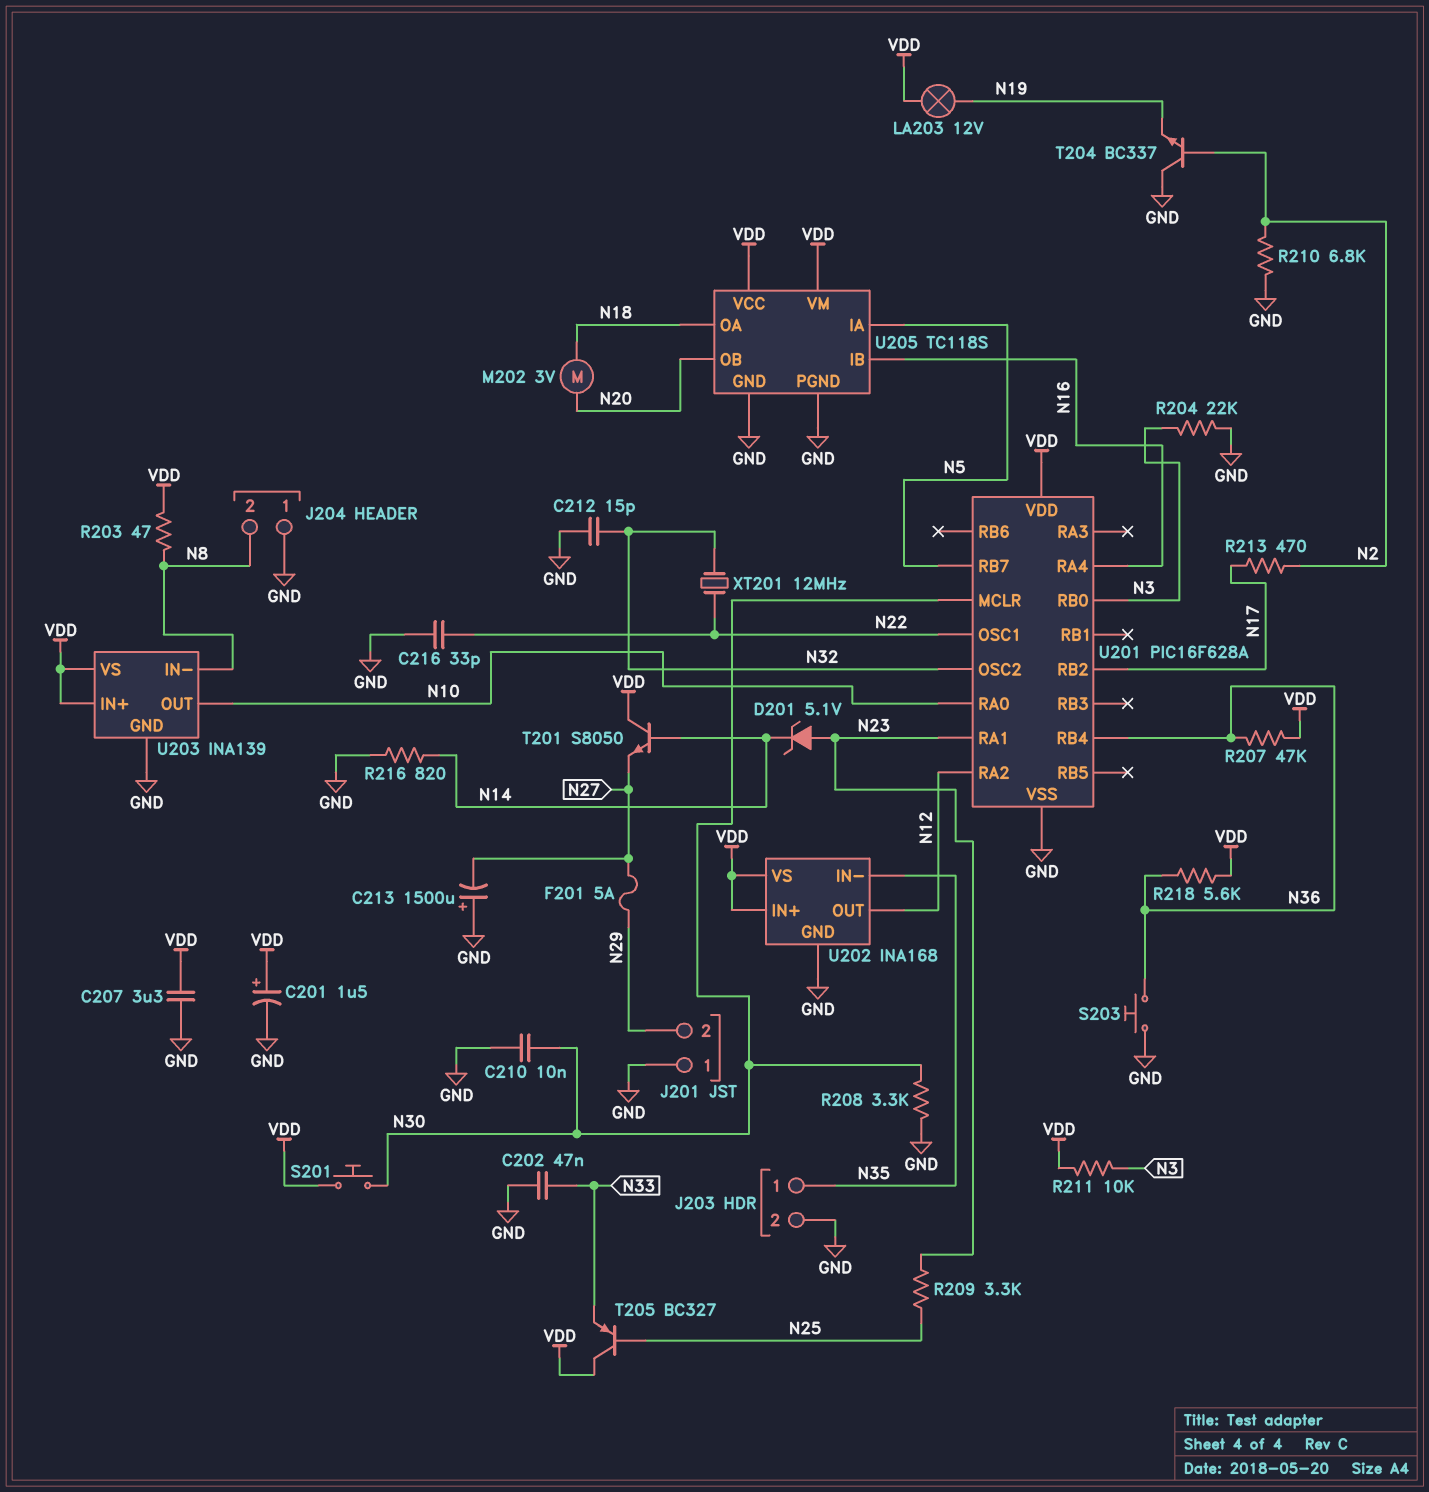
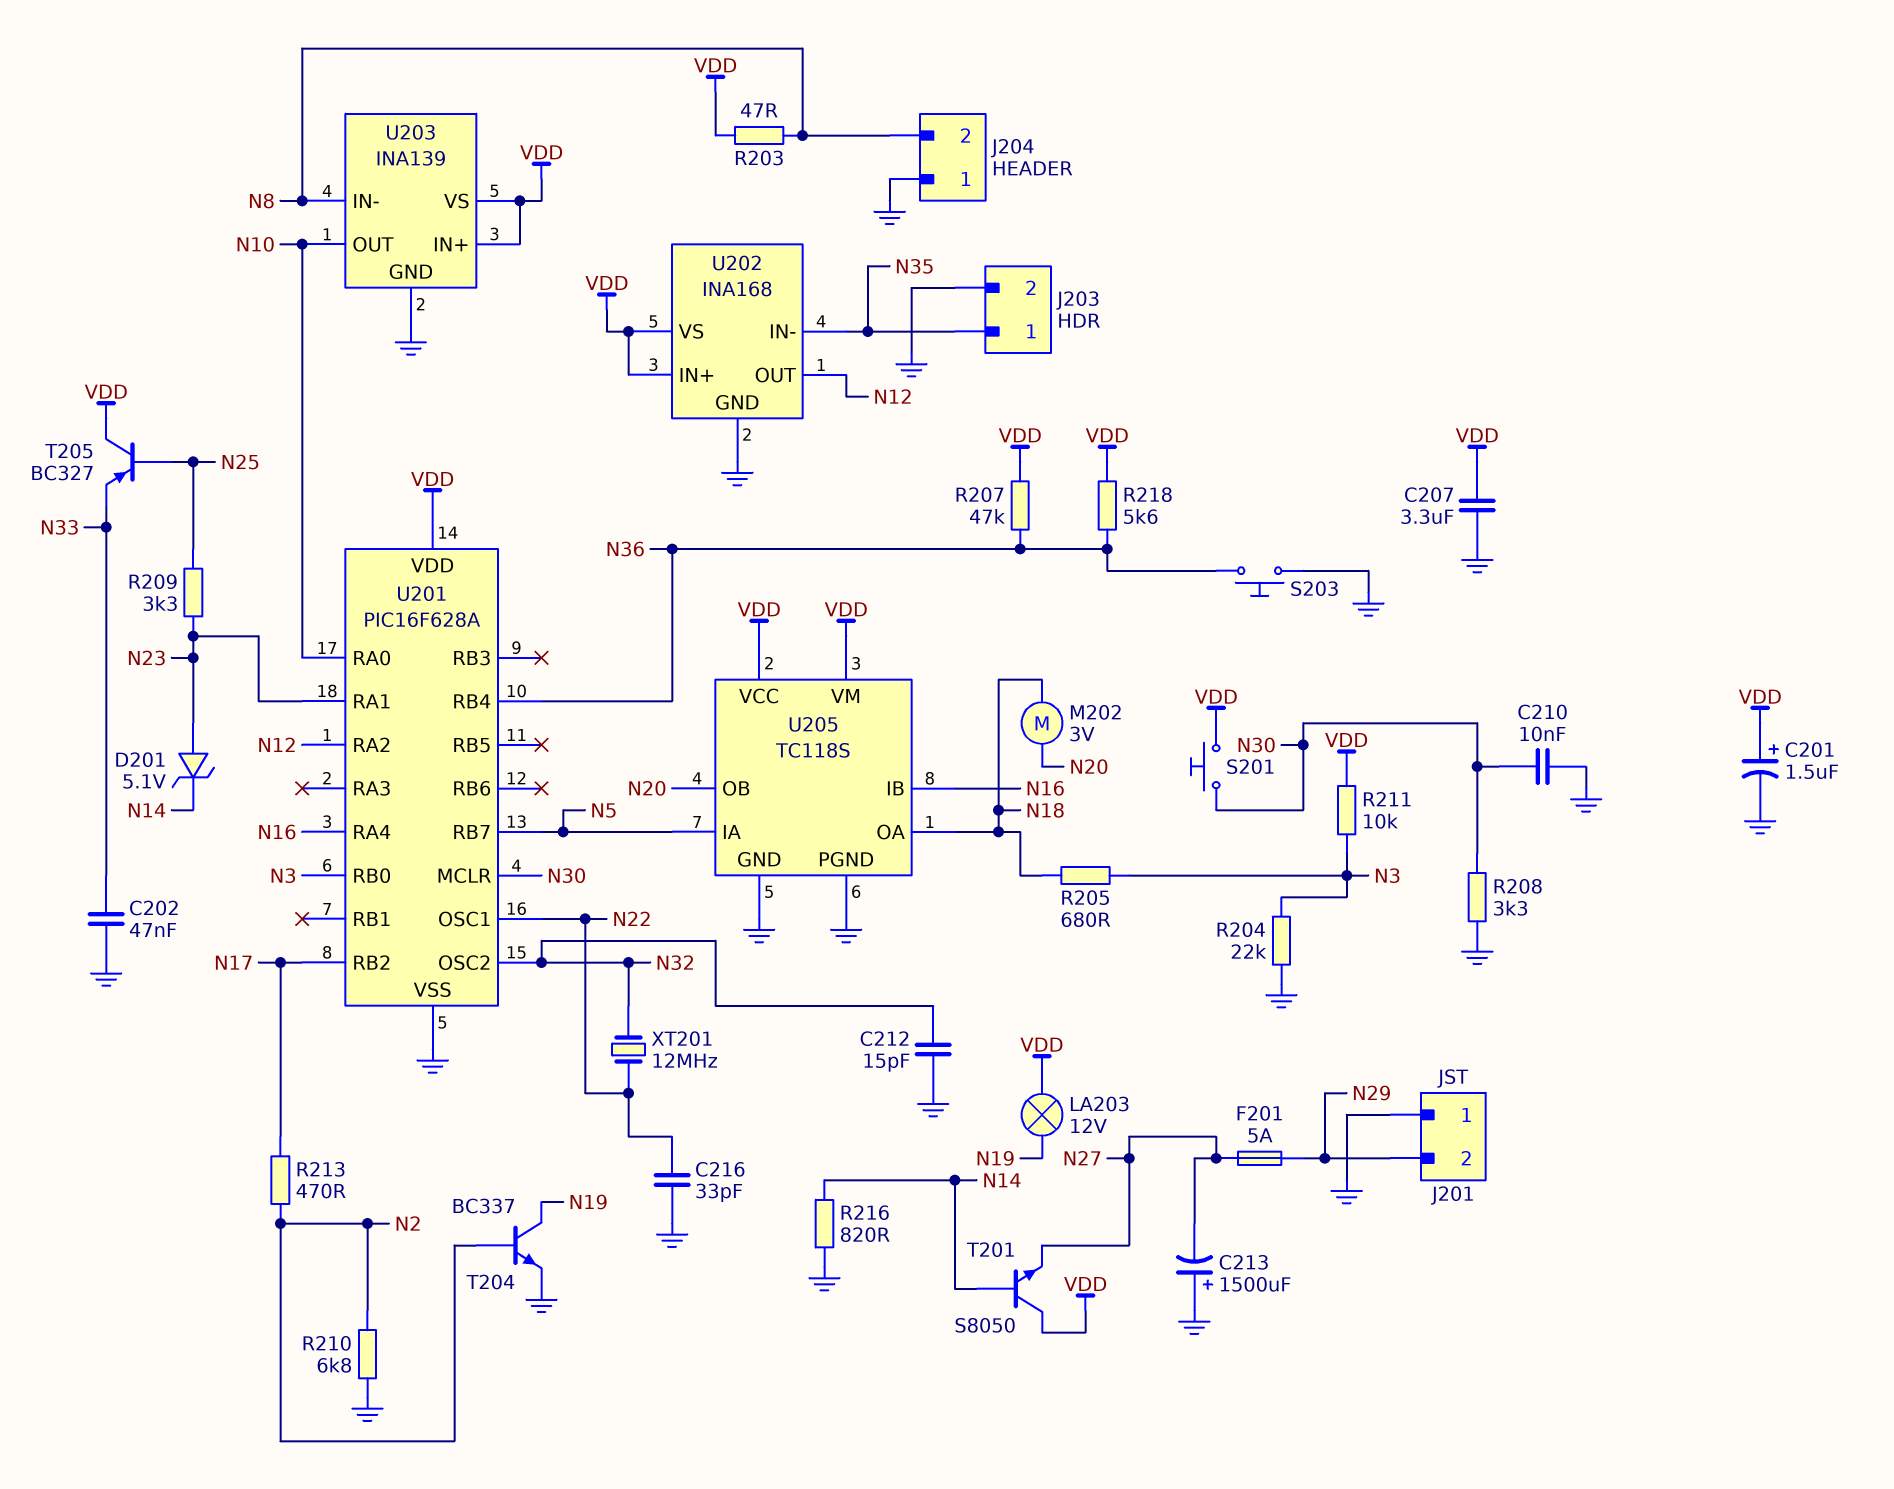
R205: none -> 680 (N3, N18)
T204: NPN BC337 (B N2, C GND, E N19) -> NPN BC337 (B N2, C N19, E GND)

